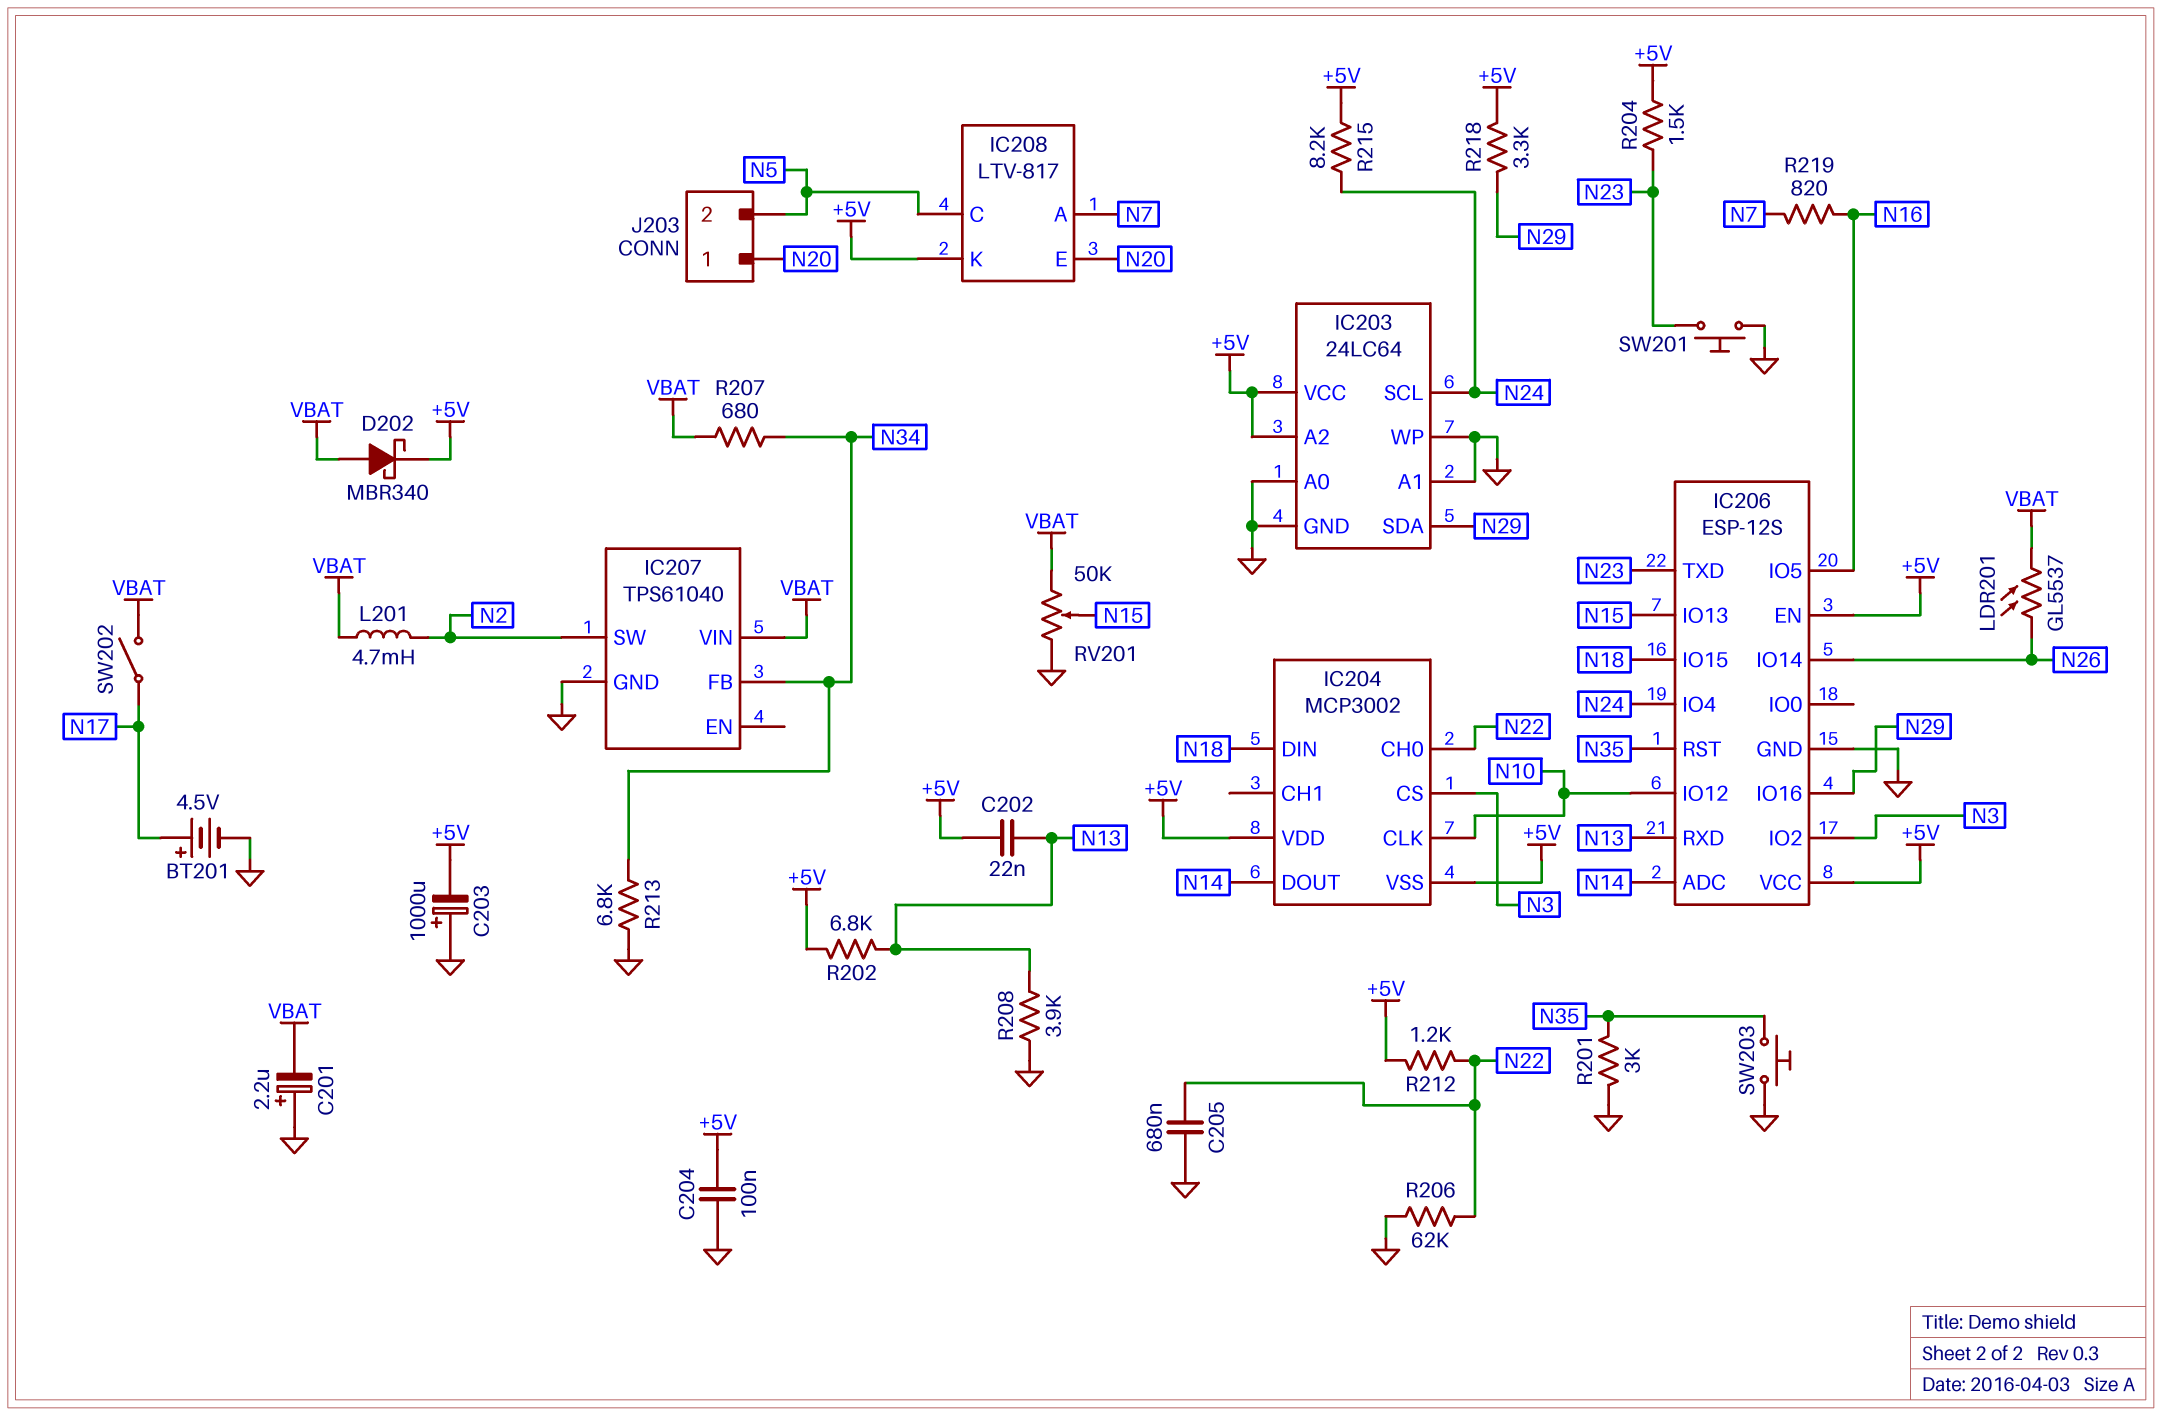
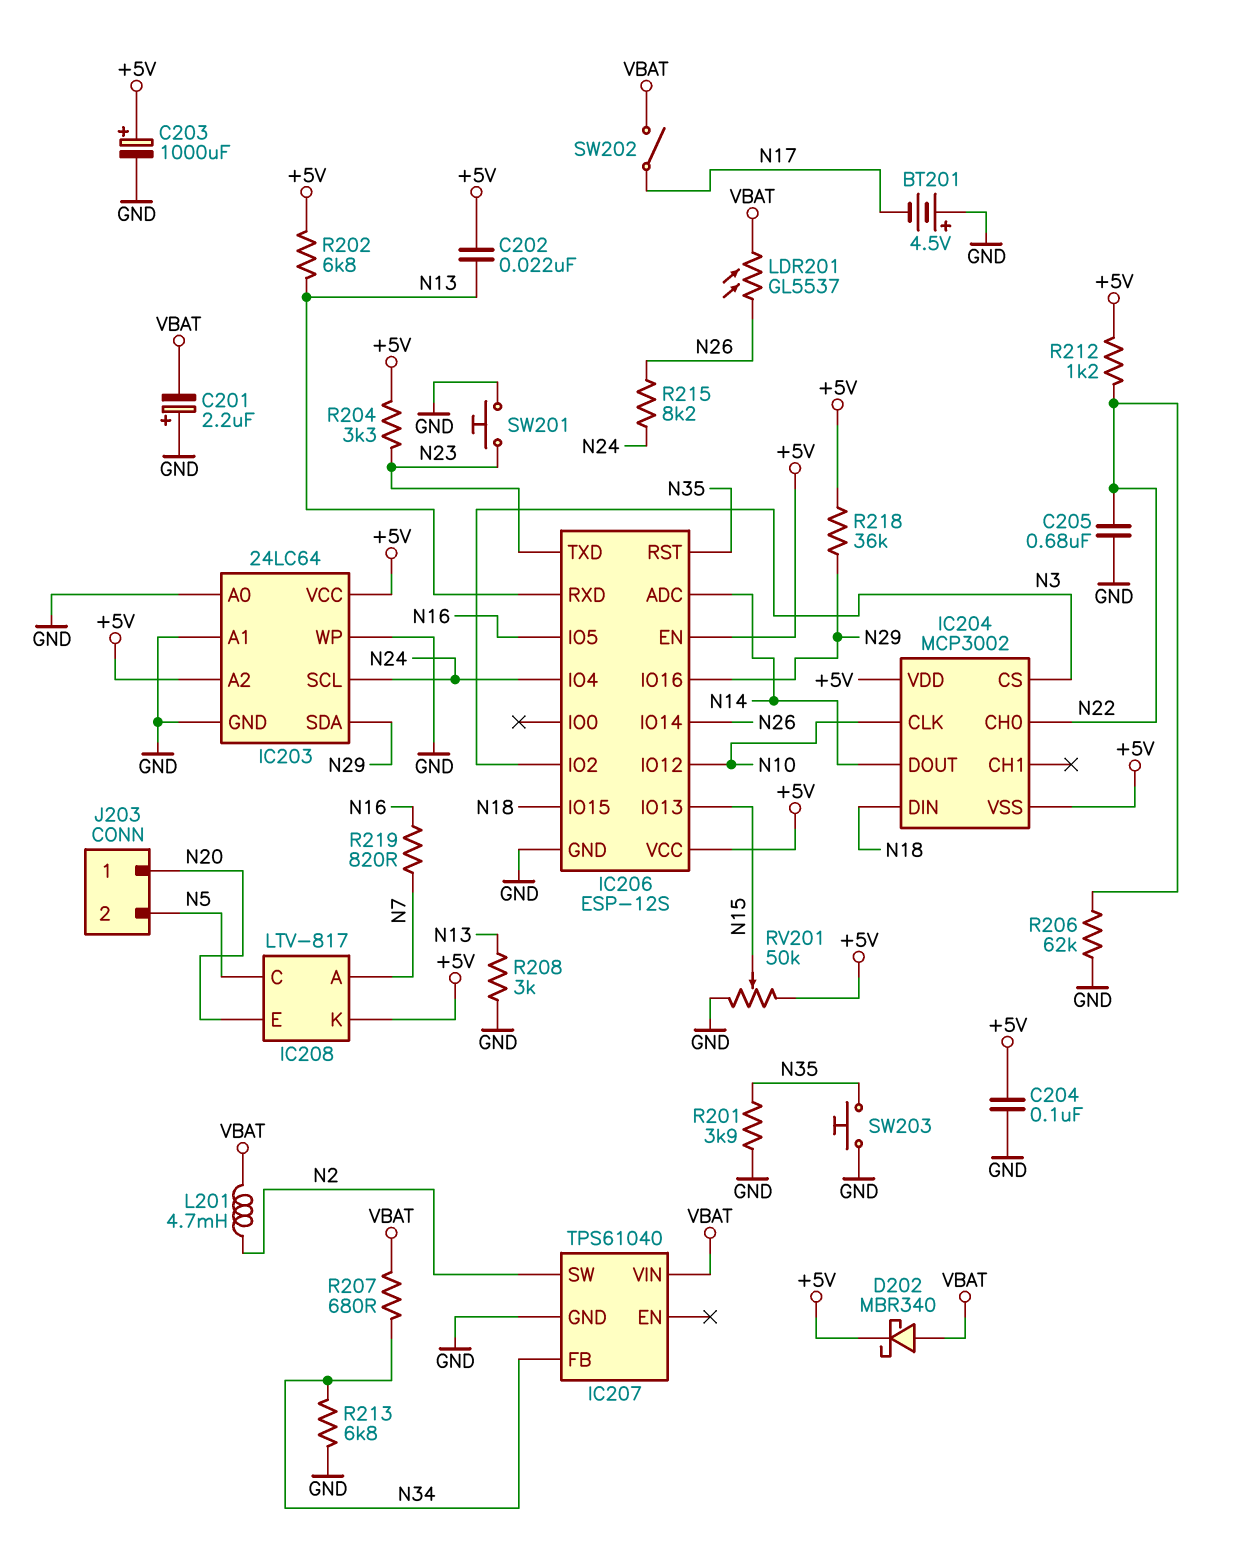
BT201: 4.5V (plus N17, minus GND) -> 4.5V (plus GND, minus N17)
C203: 1000uF (plus GND, minus +5V) -> 1000uF (plus +5V, minus GND)
R201: 3k (GND, N35) -> 3.9k (GND, N35)
R204: 1.5k (+5V, N23) -> 3.3k (+5V, N23)
R208: 3.9k (GND, N13) -> 3k (GND, N13)
R215: 8.2k (+5V, N24) -> 8.2k (N24, N26)
R218: 3.3k (+5V, N29) -> 36k (+5V, N29)
RV201: 50k (GND, VBAT, wiper N15) -> 50k (+5V, GND, wiper N15)

